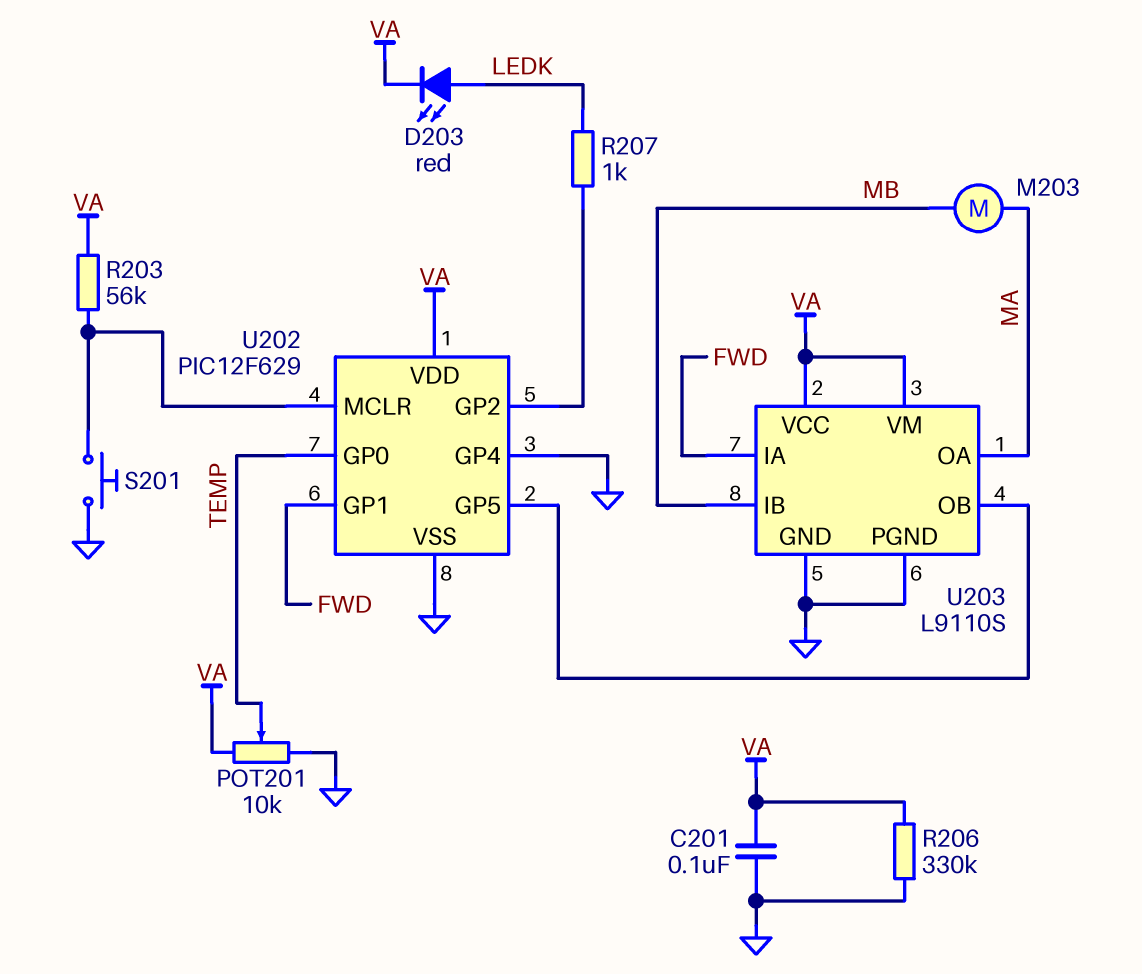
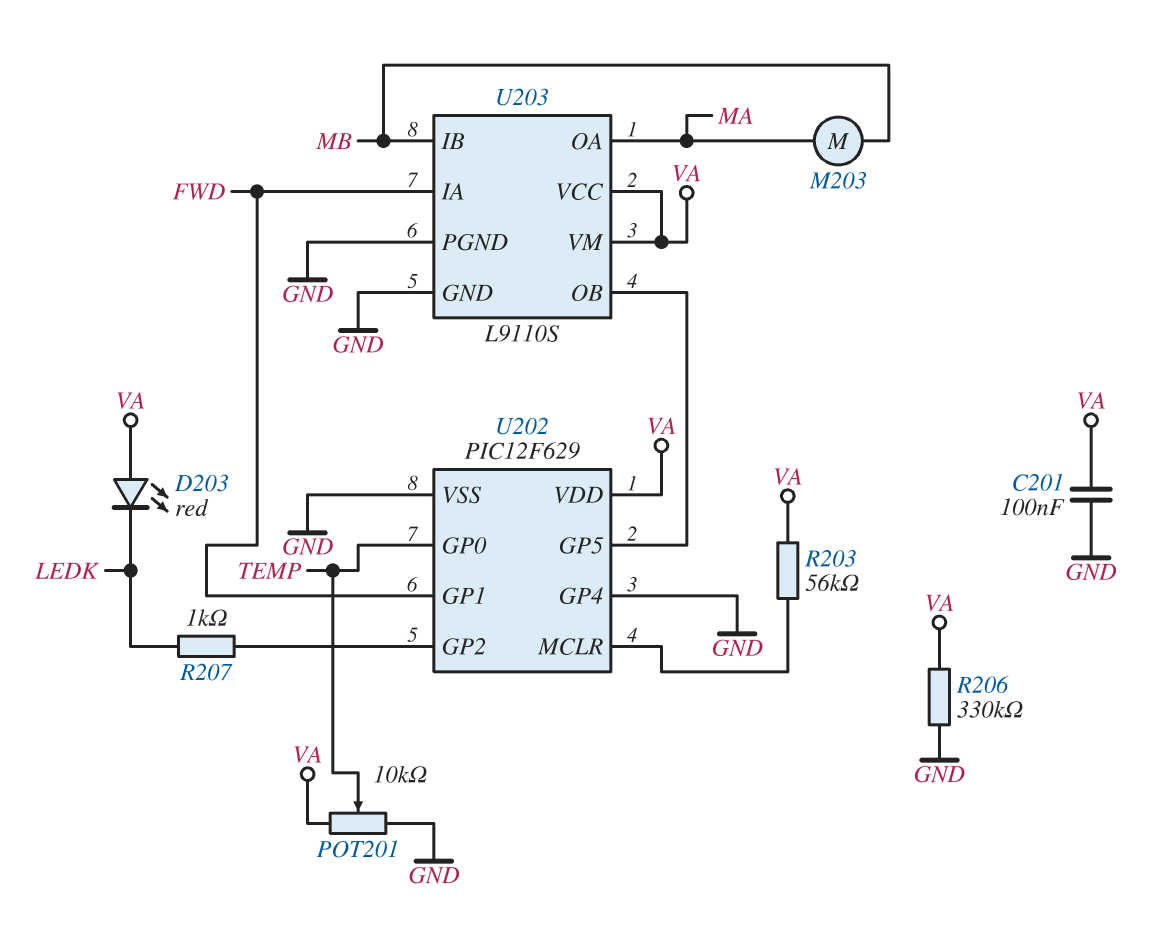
D203: LED red (A LEDK, K VA) -> LED red (A VA, K LEDK)
S201: button (GND, U202/MCLR) -> none

